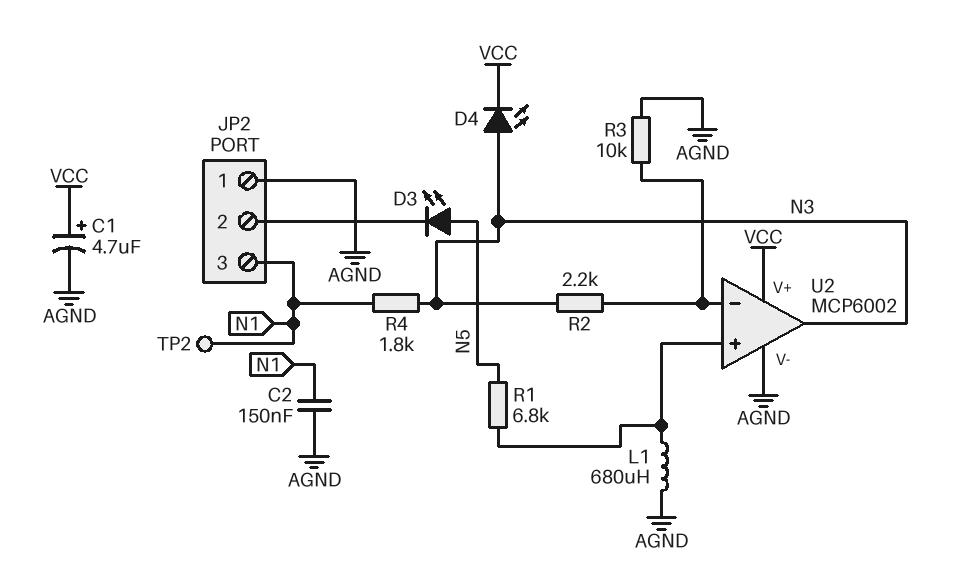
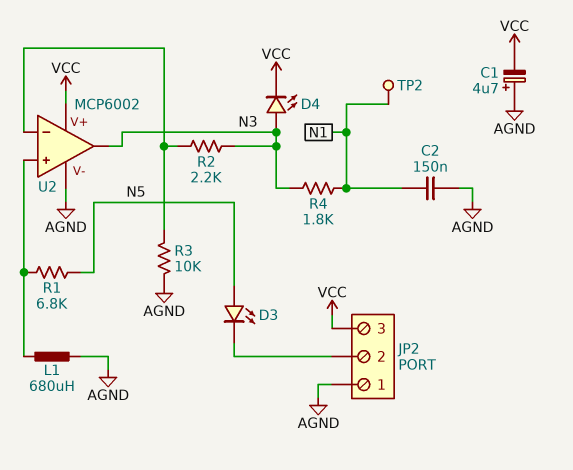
C1: 4.7uF (plus VCC, minus AGND) -> 4.7uF (plus AGND, minus VCC)
JP2 pin 3: N1 -> VCC

